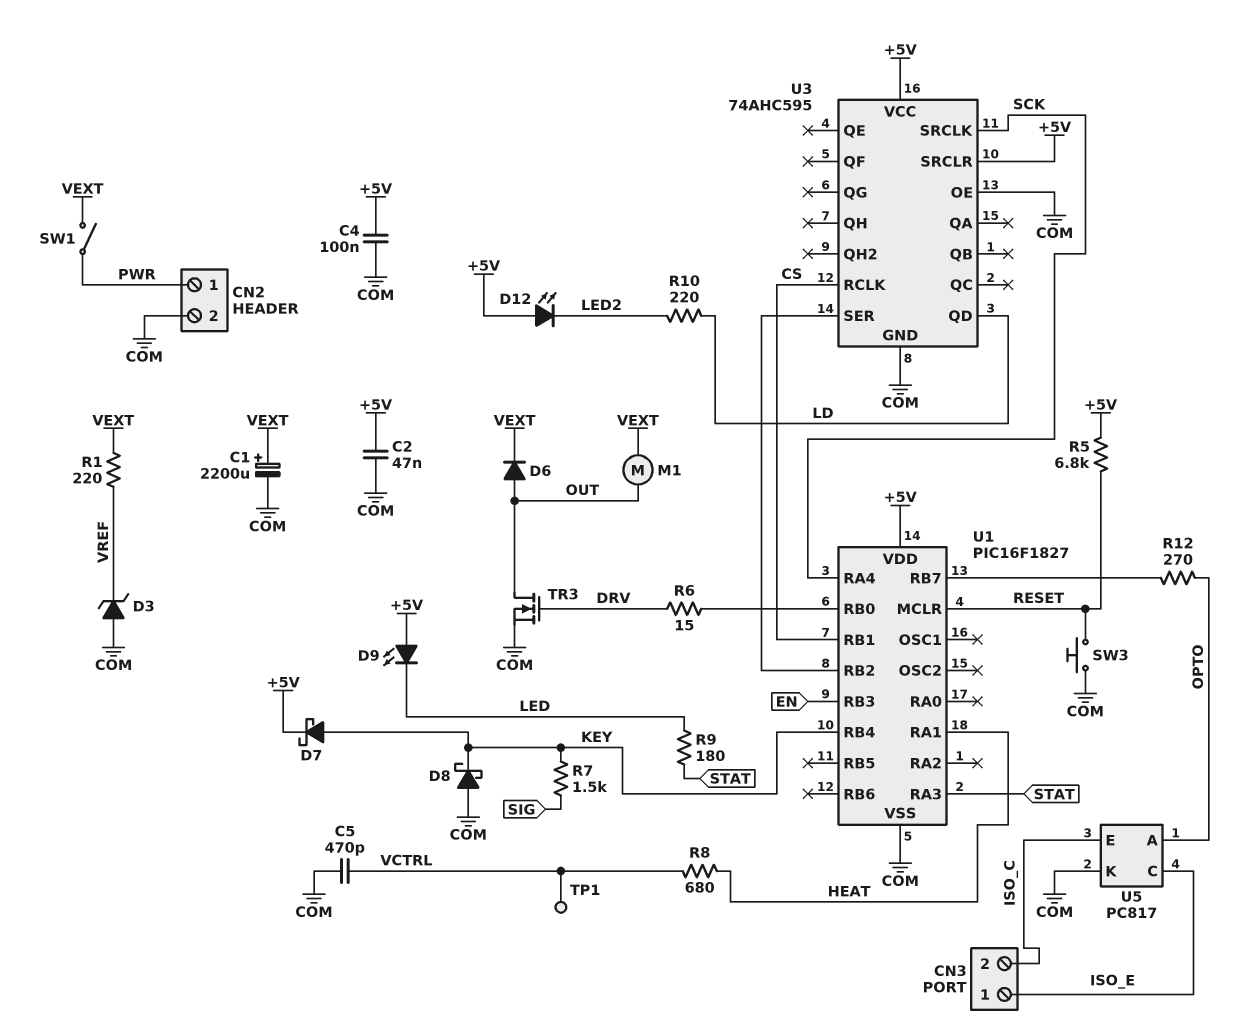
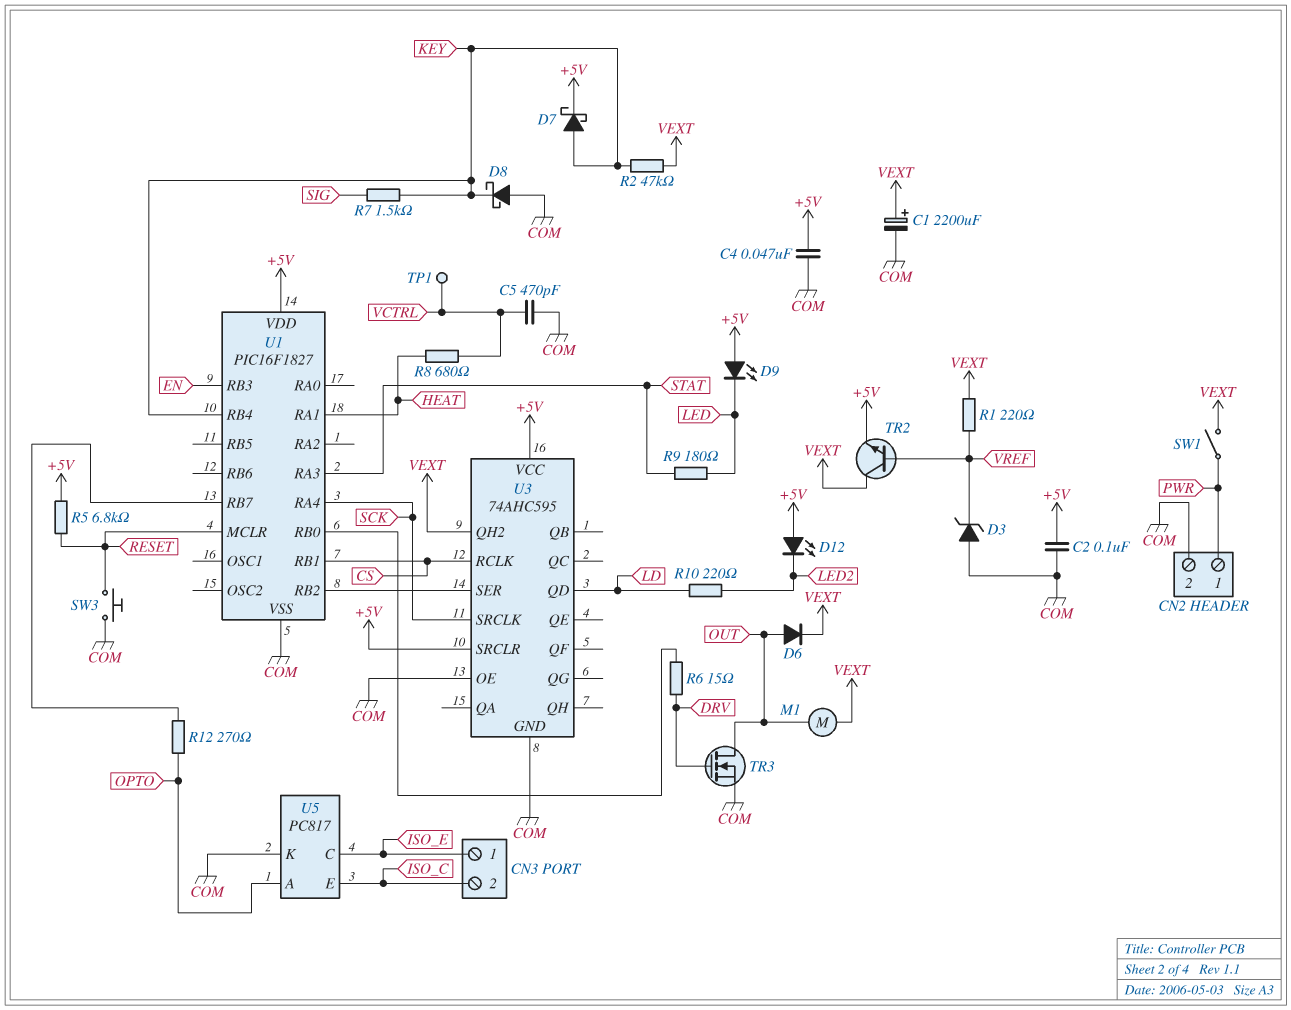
C2: 47nF (+5V, COM) -> 100nF (+5V, COM)
C4: 100nF (+5V, COM) -> 47nF (+5V, COM)
R2: none -> 47k (KEY, VEXT)
TR2: none -> NPN (B VREF, C VEXT, E +5V)
U3 pin QH2: none -> VEXT

